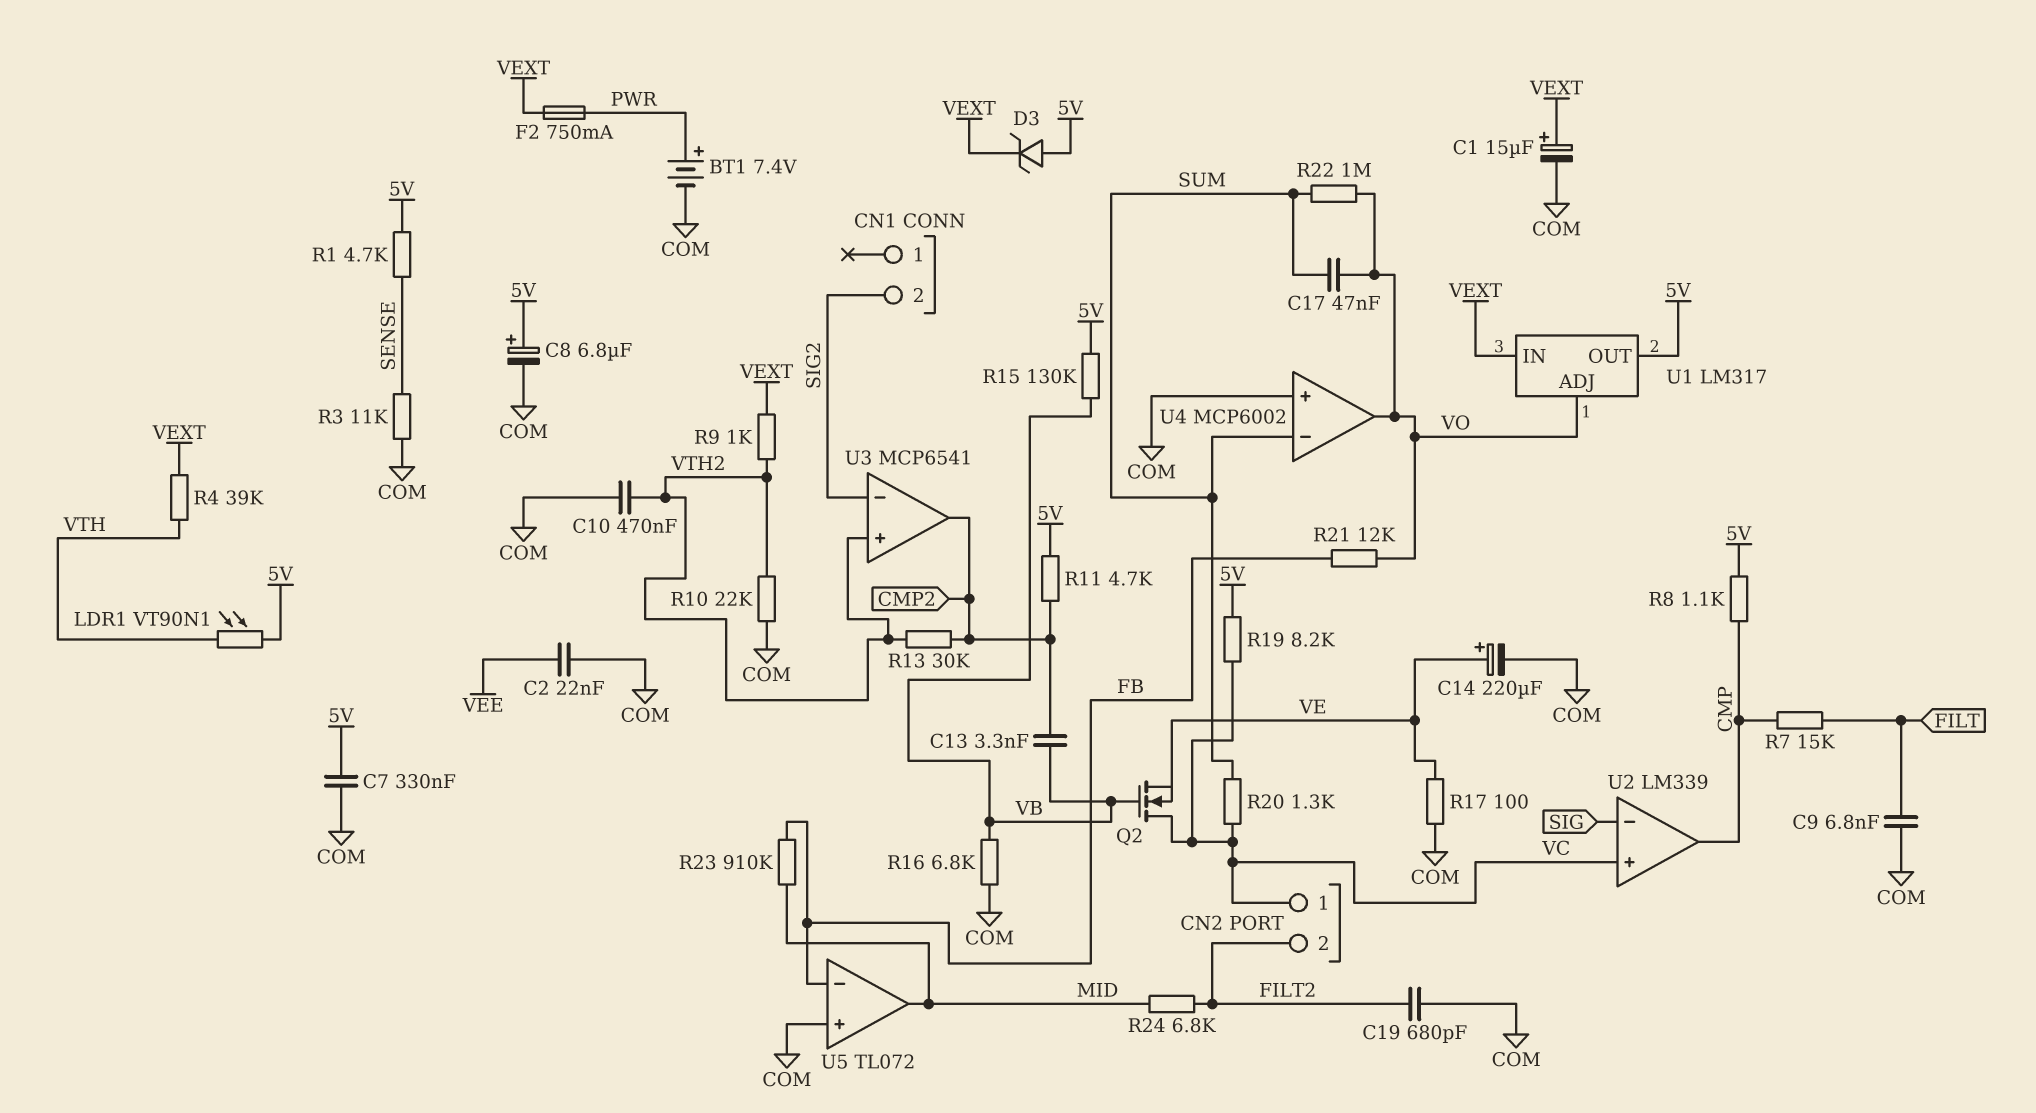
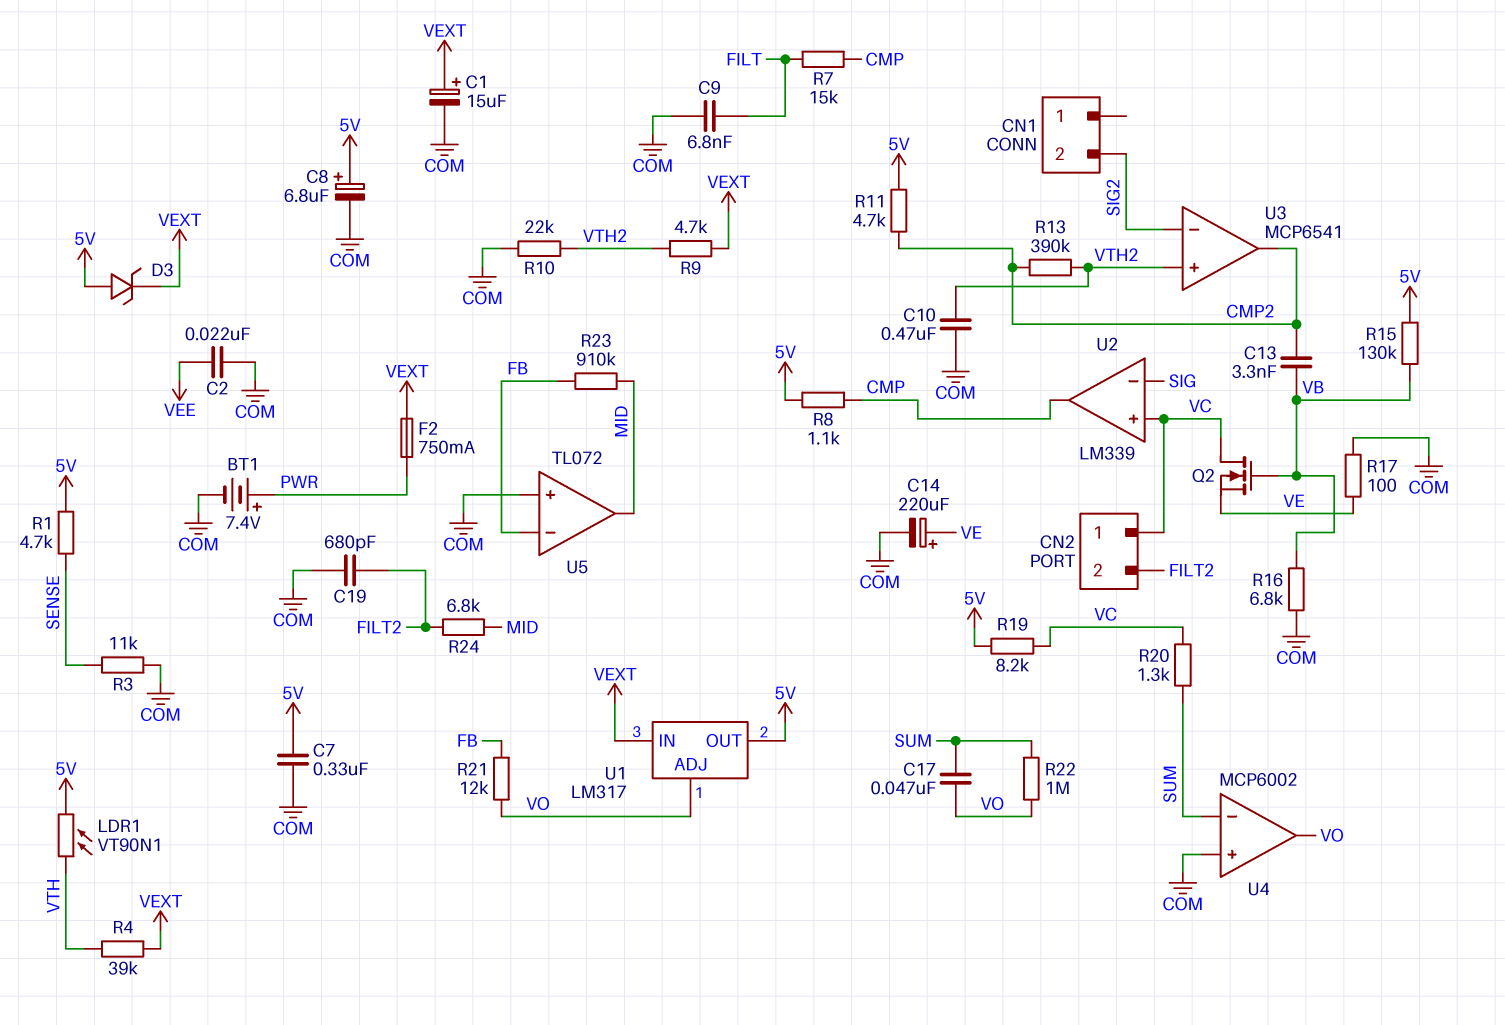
R9: 1k (VEXT, VTH2) -> 4.7k (VEXT, VTH2)
R13: 30k (CMP2, VTH2) -> 390k (CMP2, VTH2)

